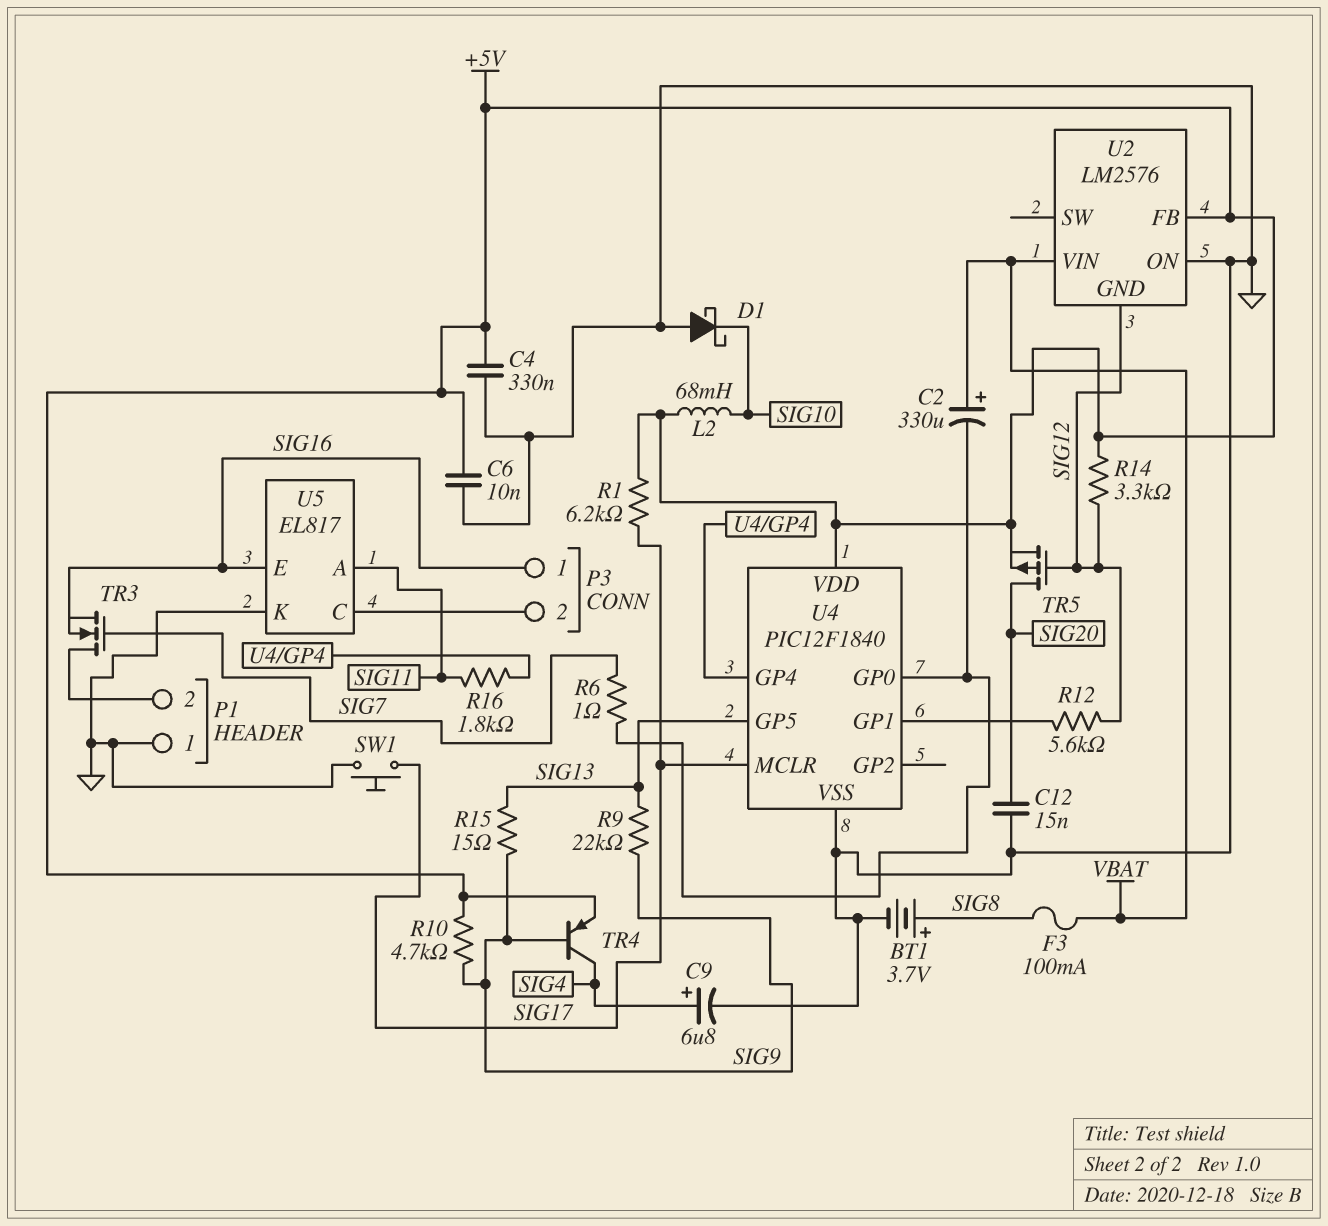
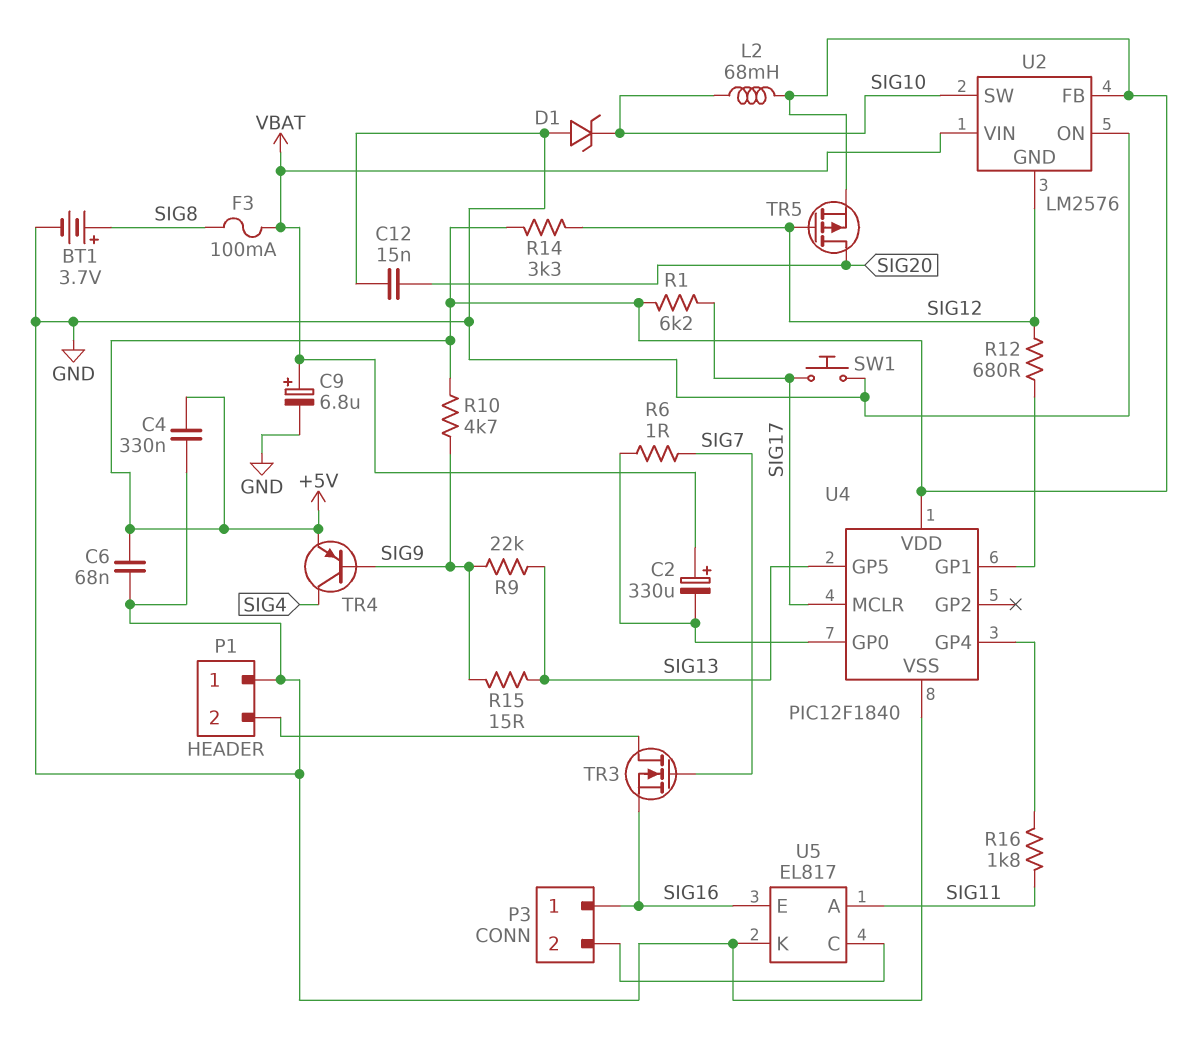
C6: 10nF (+5V, GND) -> 68nF (+5V, GND)
C9: 6.8uF (plus SIG4, minus GND) -> 6.8uF (plus VBAT, minus GND)
D1: schottky (A GND, K SIG10) -> zener (A GND, K SIG10)
R12: 5.6k (SIG12, U4/GP1) -> 680 (SIG12, U4/GP1)
U2 pin SW: none -> SIG10

